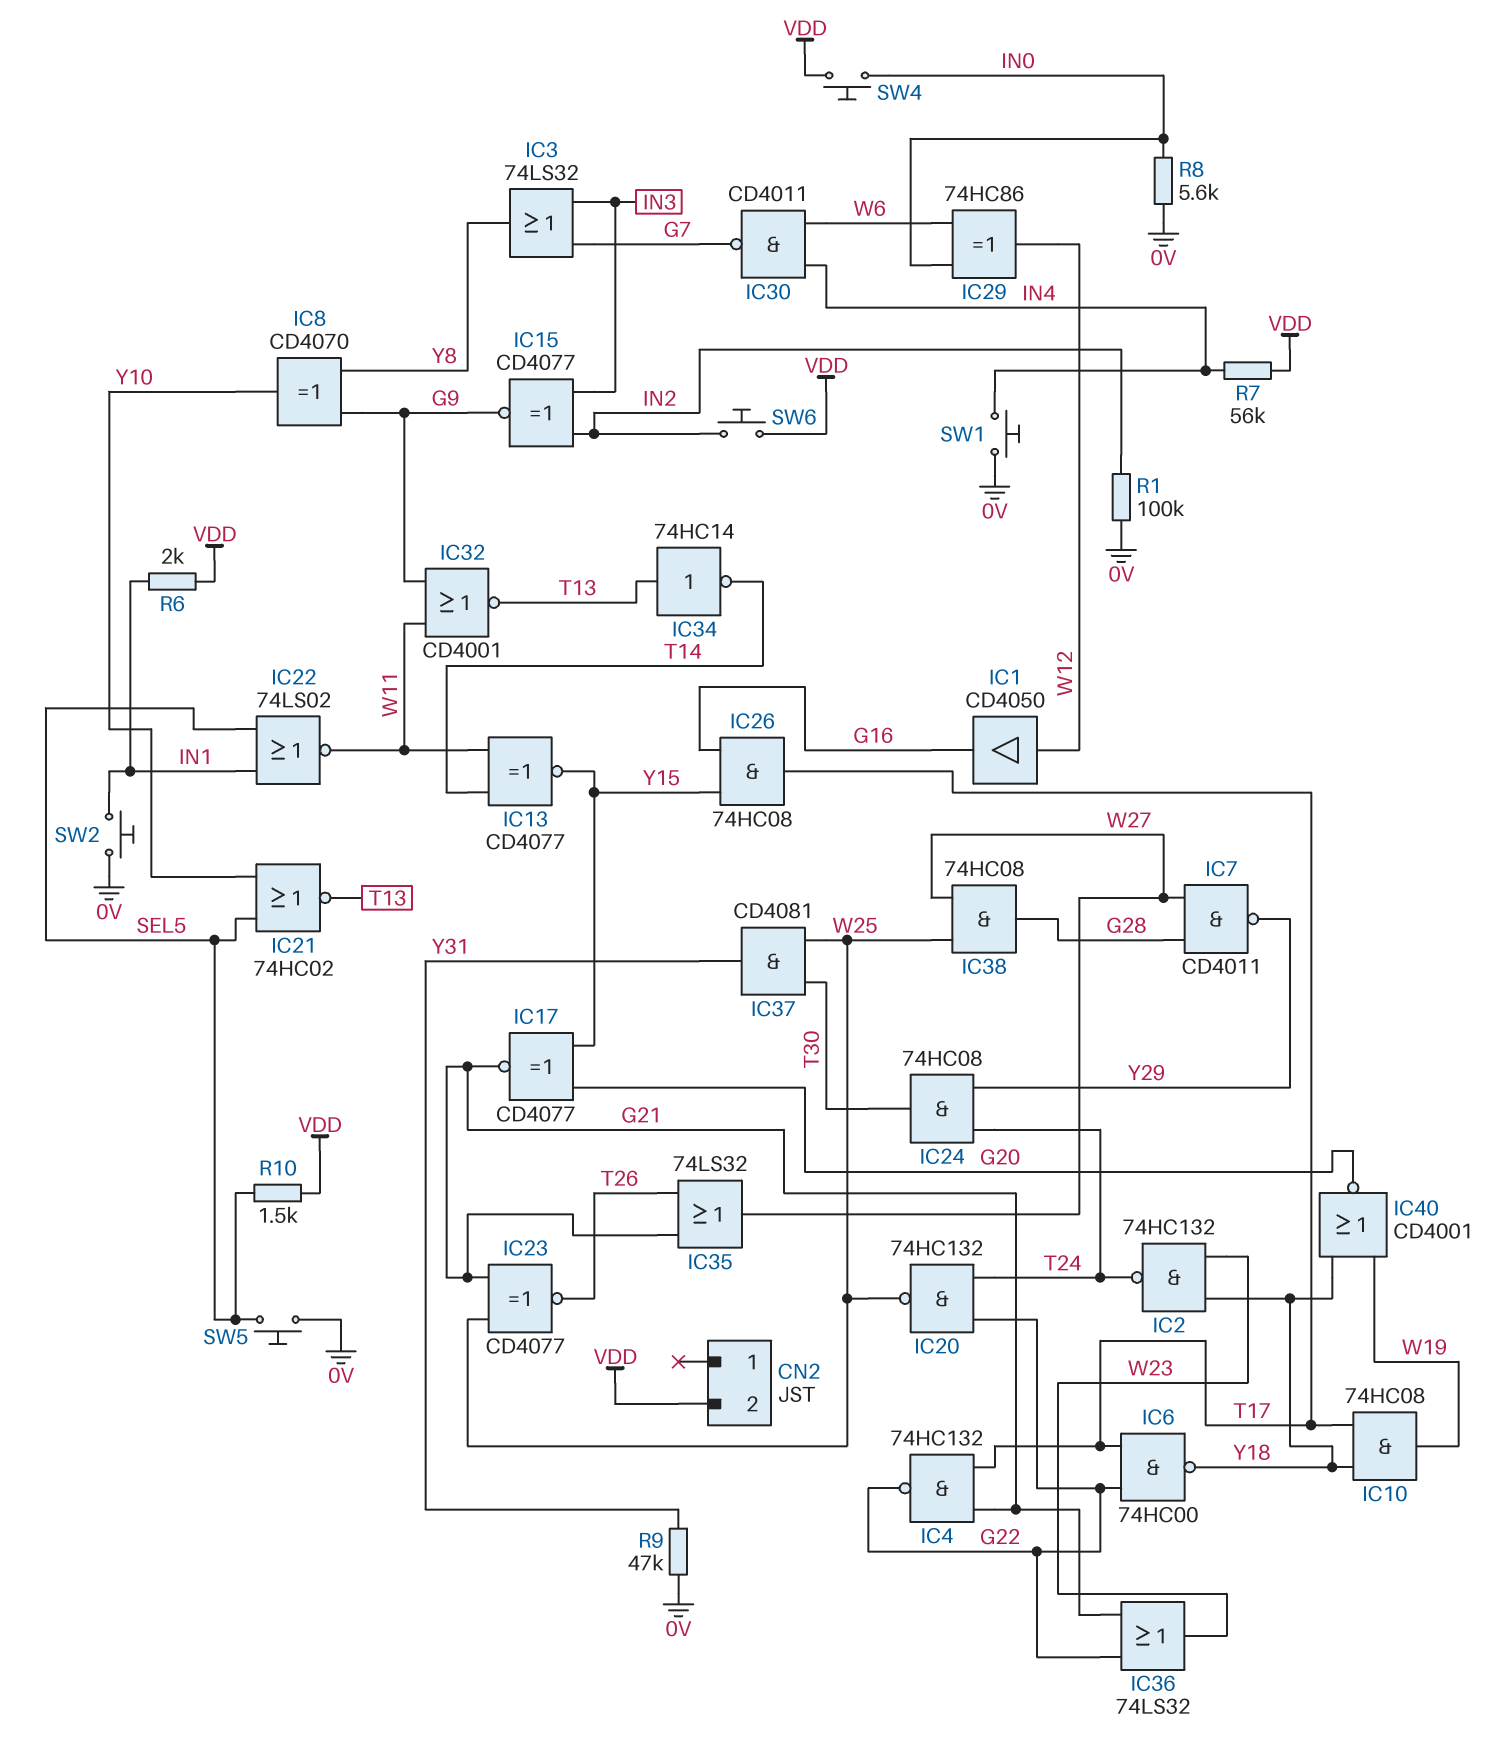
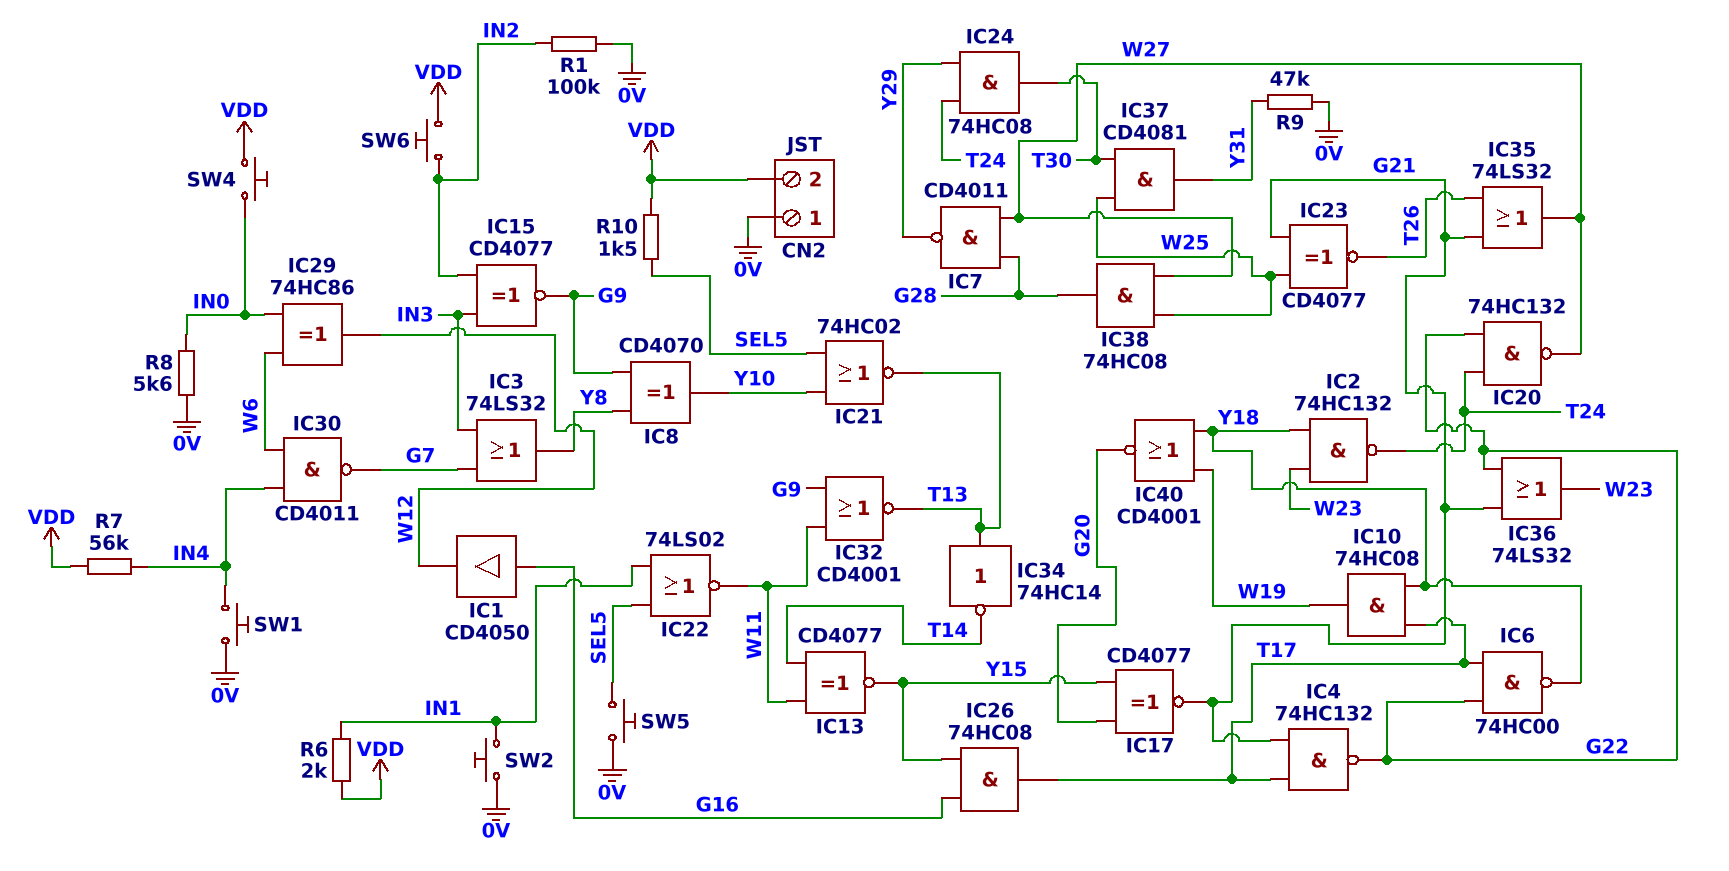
CN2 pin 1: none -> 0V
IC1: buffer CD4050 (in W12, out G16) -> buffer CD4050 (in G16, out W12)
IC20: NAND 74HC132 (in G22, in T24, out W25) -> NAND 74HC132 (in G22, in T24, out W27)

